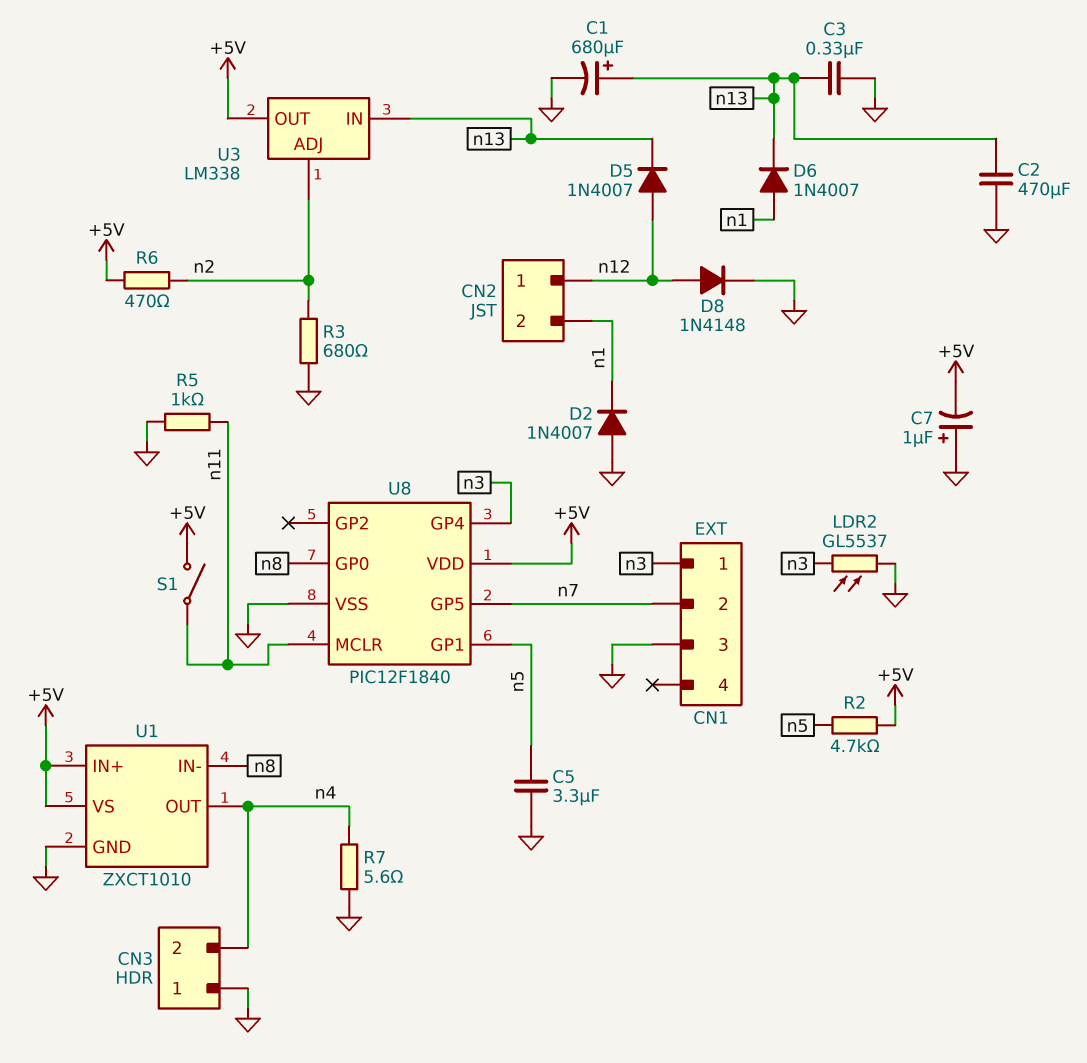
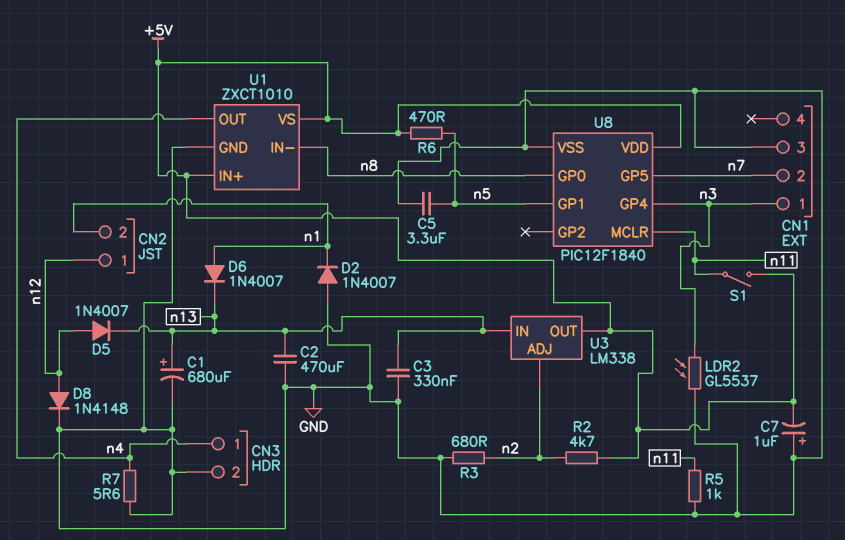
CN3 pin 1: GND -> n4
CN3 pin 2: n4 -> GND
R2: 4.7k (+5V, n5) -> 4.7k (+5V, n2)
R6: 470 (+5V, n2) -> 470 (+5V, n5)

